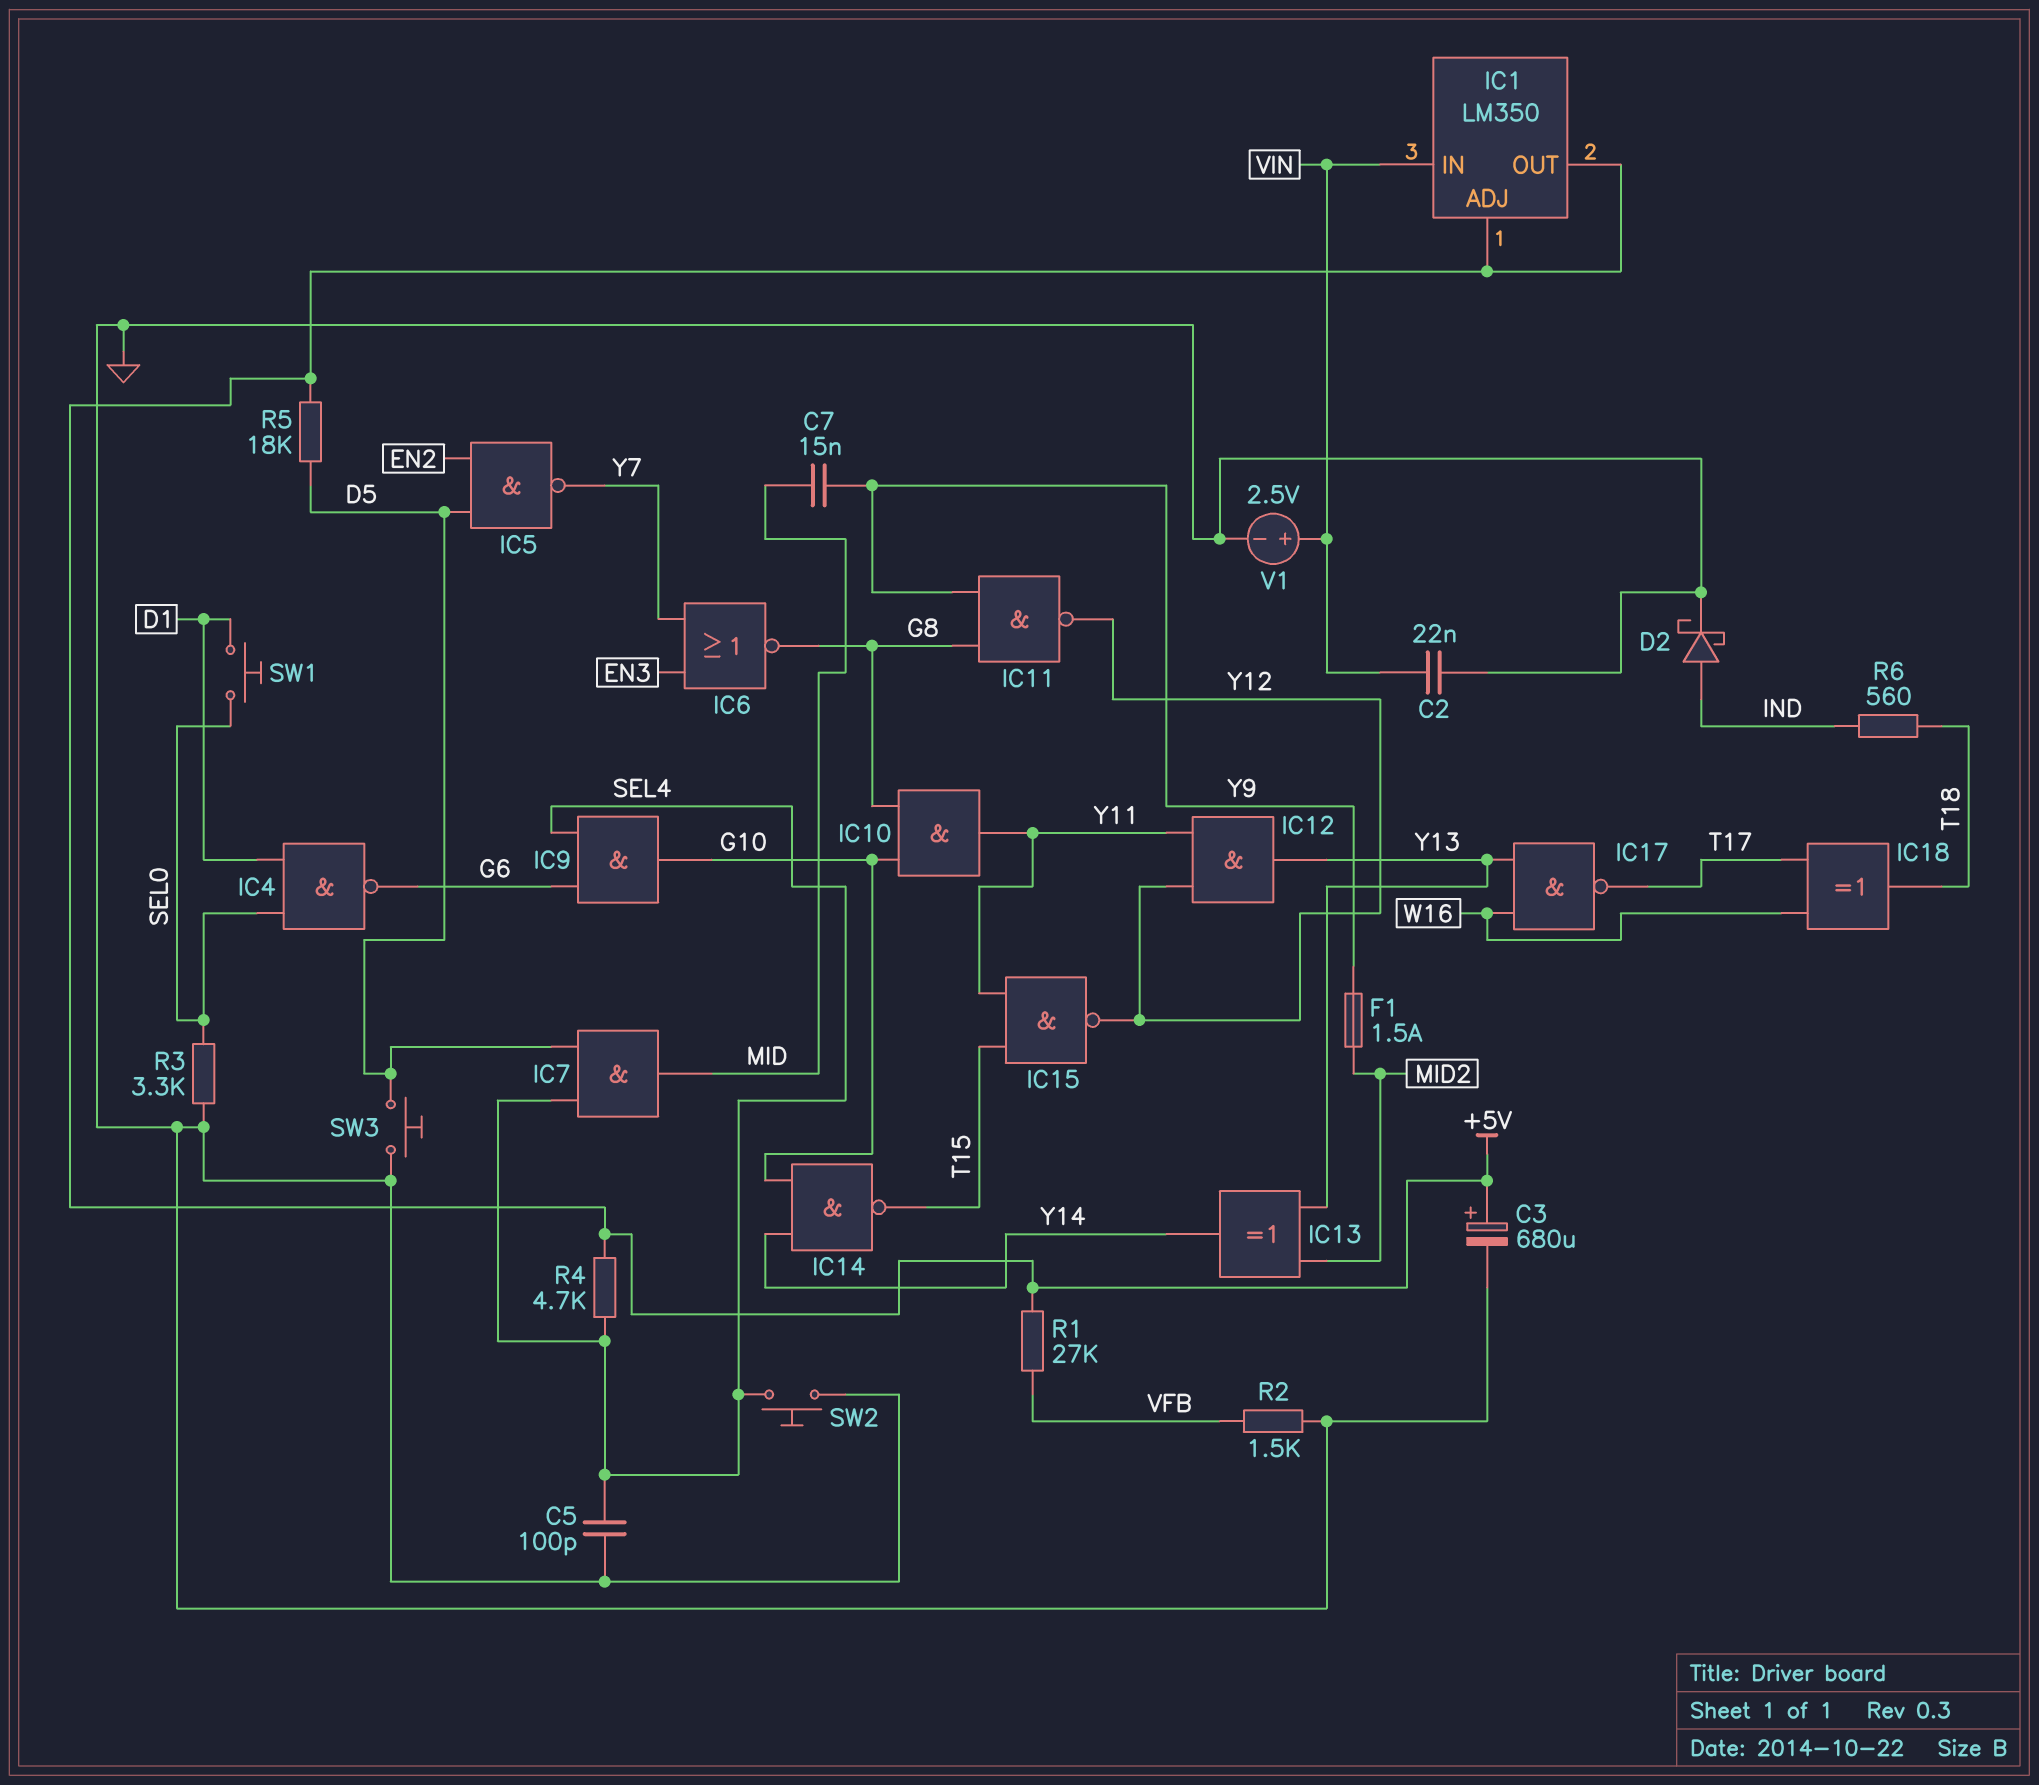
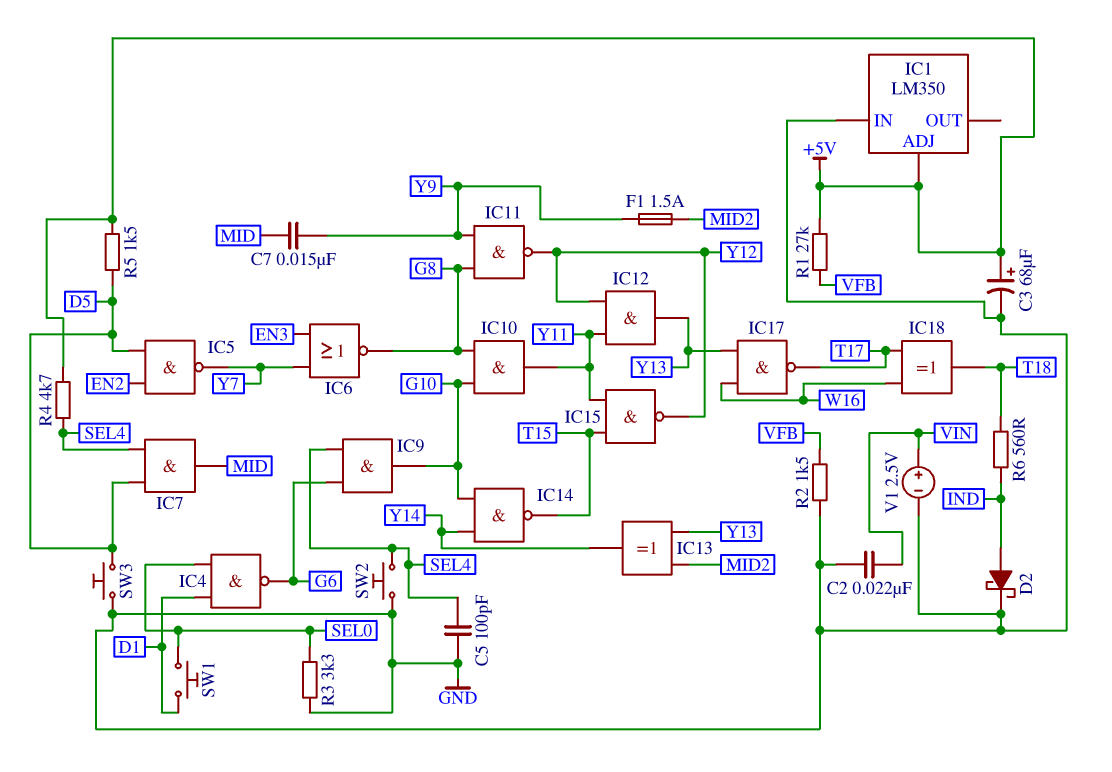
C3: 680uF (plus +5V, minus GND) -> 68uF (plus +5V, minus GND)
IC1 pin IN: VIN -> GND
IC1 pin OUT: +5V -> none
R5: 18k (+5V, D5) -> 1.5k (+5V, D5)

